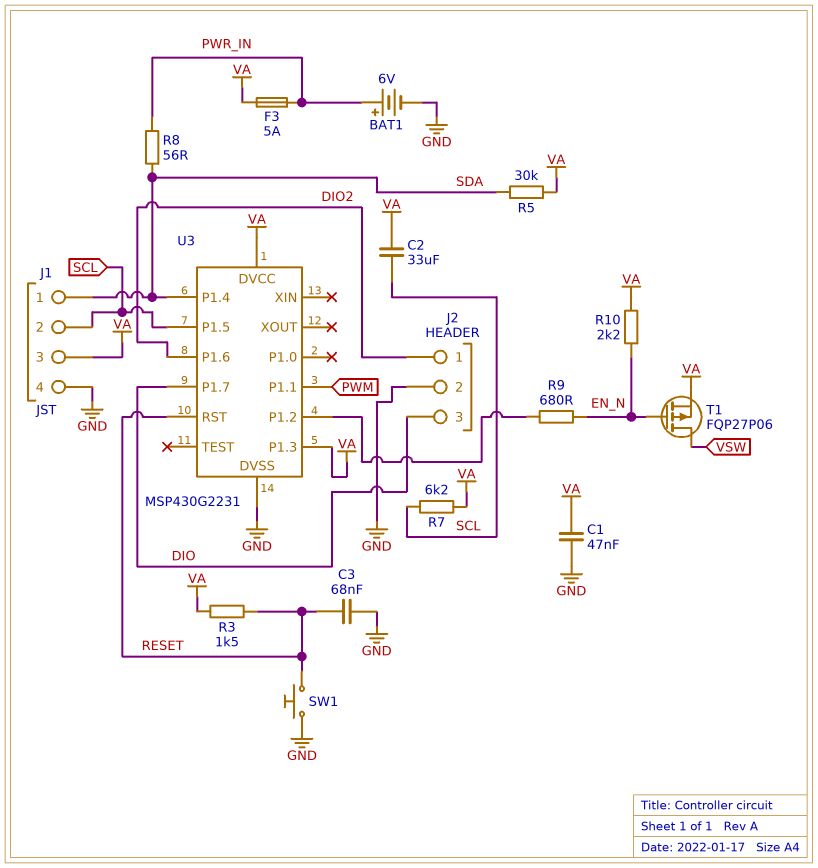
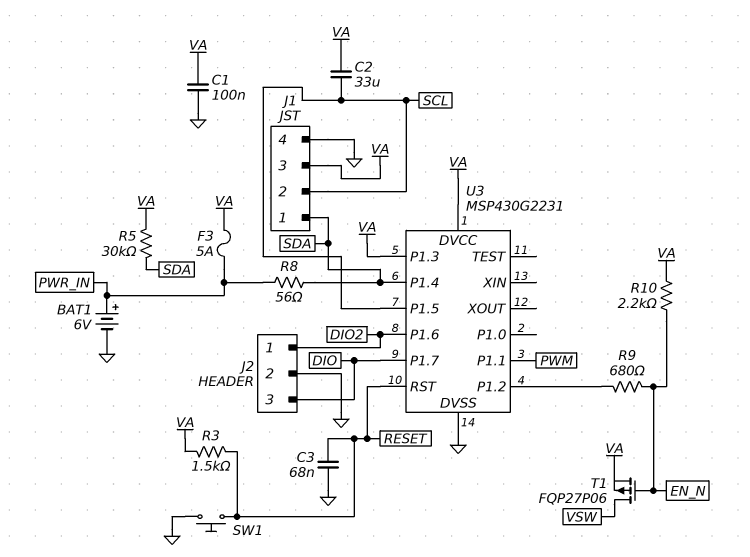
C1: 47nF (GND, VA) -> 100nF (GND, VA)
R7: 6.2k (SCL, VA) -> none

